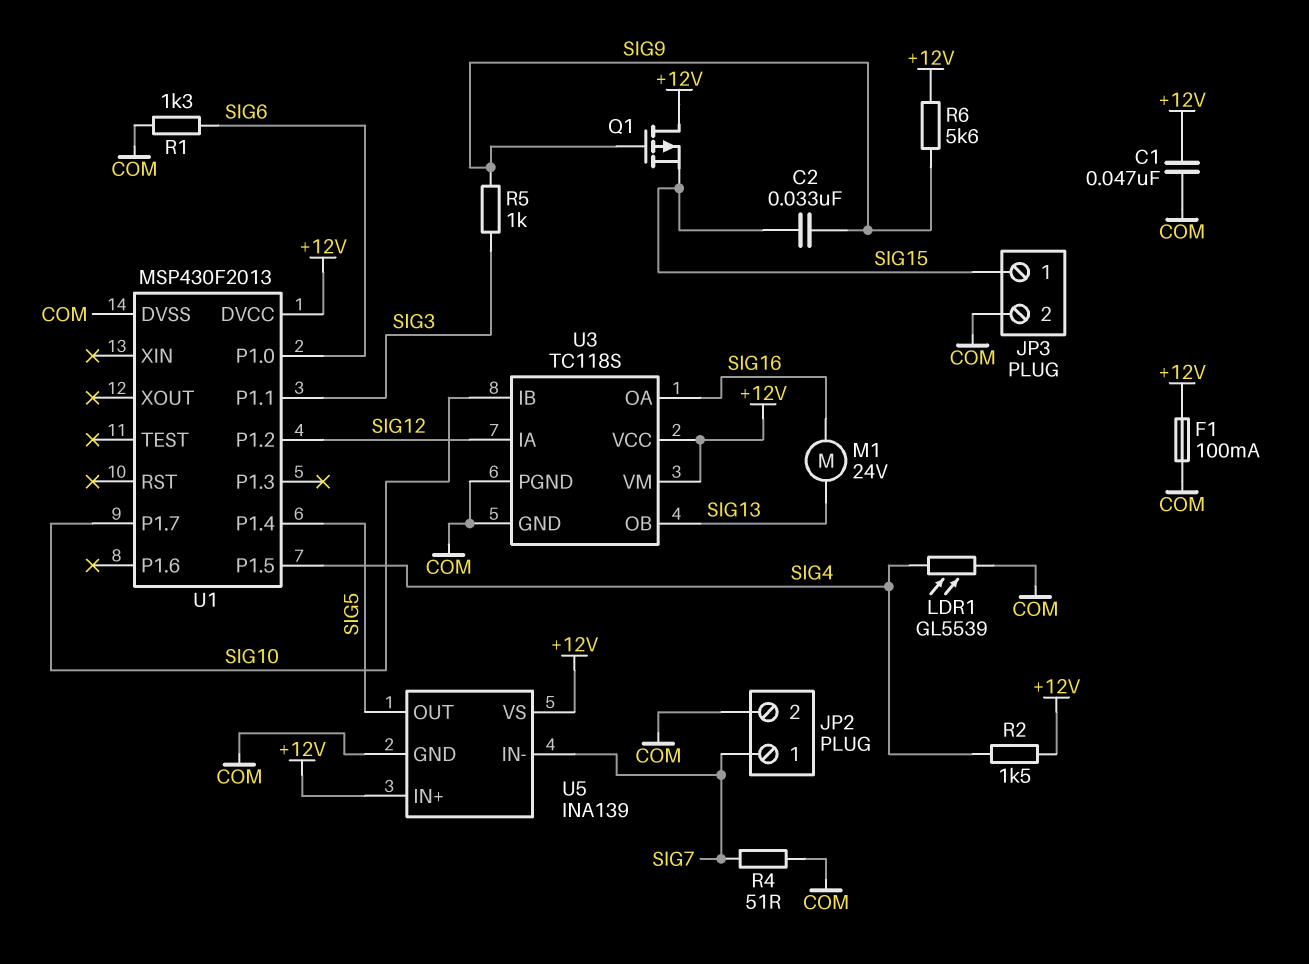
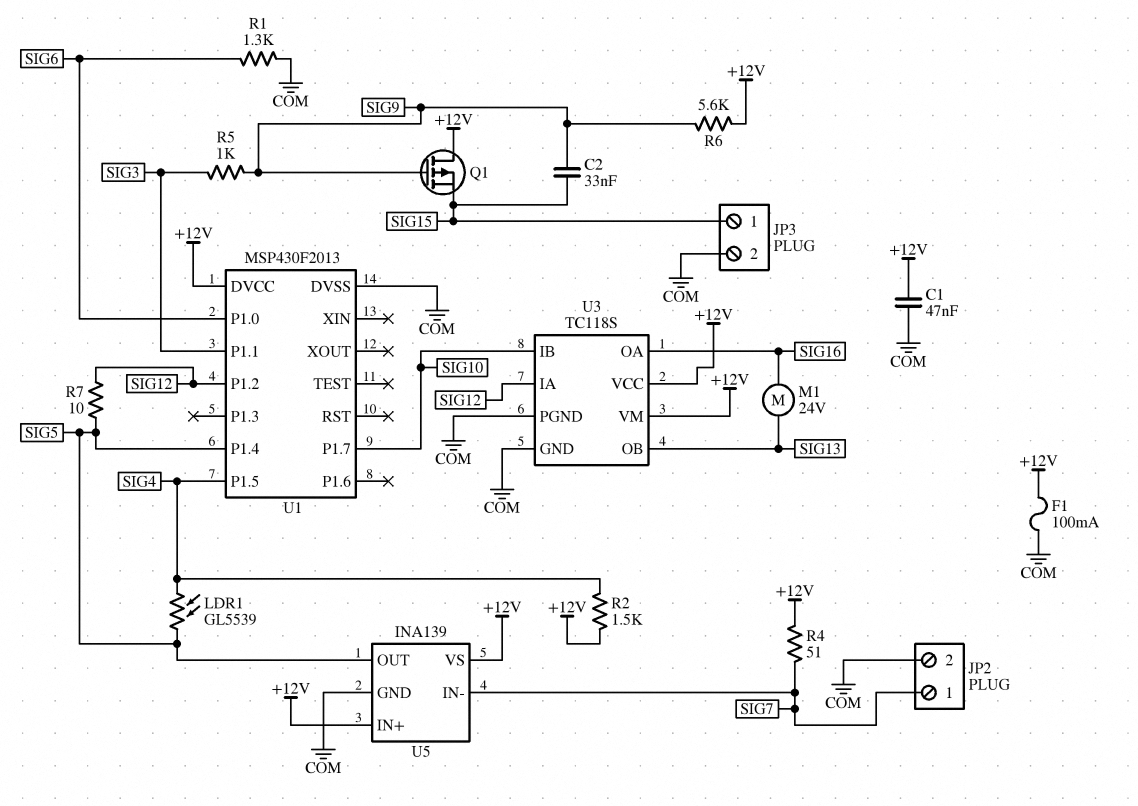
LDR1: GL5539 (COM, SIG4) -> GL5539 (SIG4, SIG5)
R4: 51 (COM, SIG7) -> 51 (+12V, SIG7)
R7: none -> 10 (SIG5, SIG12)

